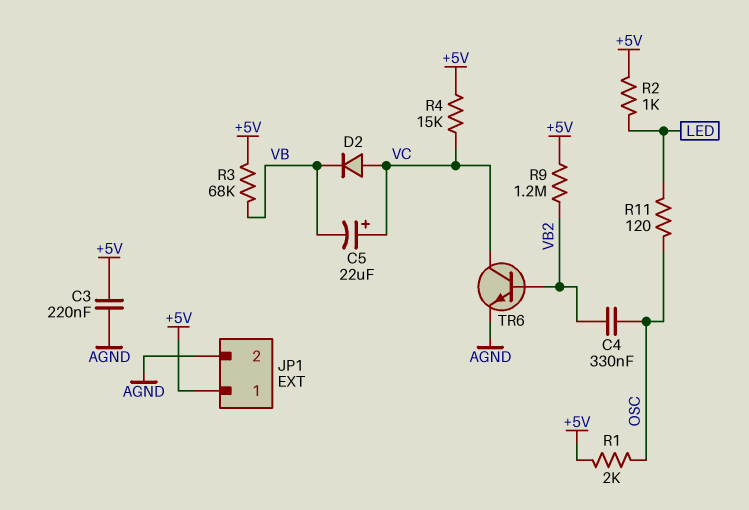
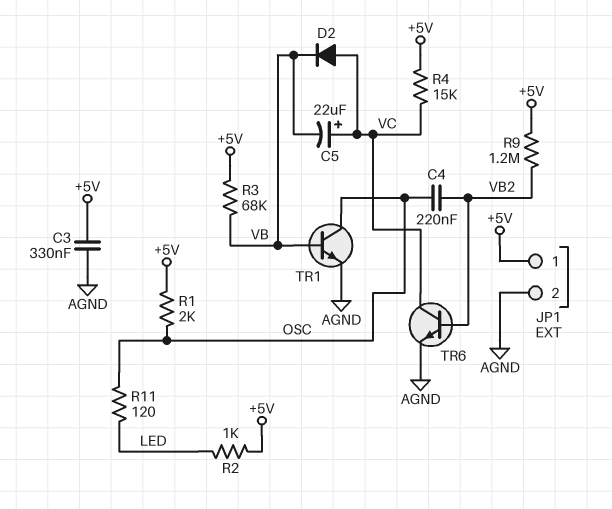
C3: 220nF (+5V, AGND) -> 330nF (+5V, AGND)
C4: 330nF (OSC, VB2) -> 220nF (OSC, VB2)
TR1: none -> NPN (B VB, C OSC, E AGND)

